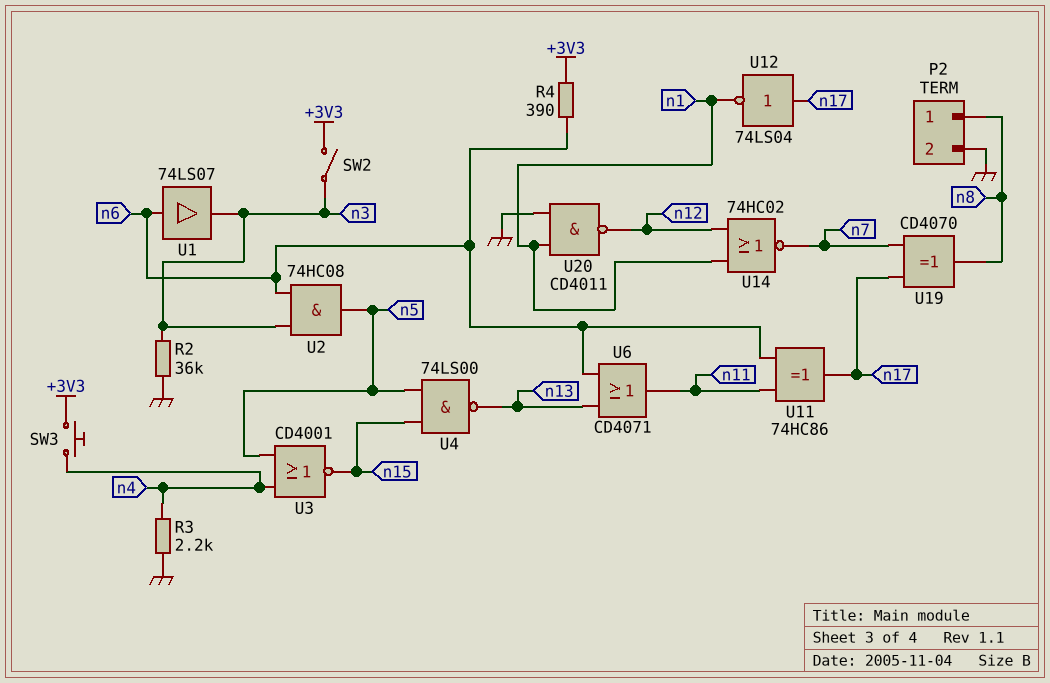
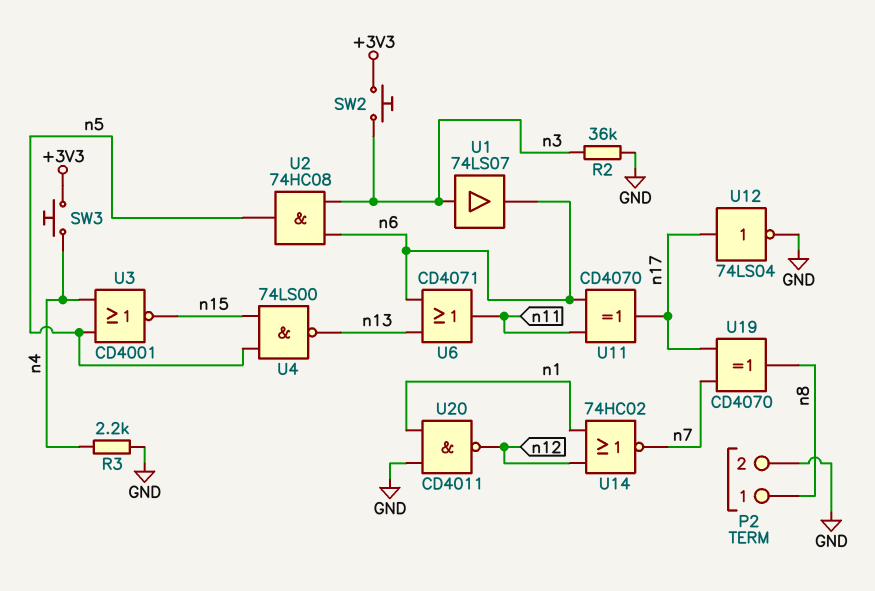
R4: 390 (+3V3, n6) -> none
SW2: switch (+3V3, n3) -> button (+3V3, n3)
U1: buffer 74LS07 (in n6, out n3) -> buffer 74LS07 (in n3, out n6)
U11: XOR 74HC86 (in n6, in n11, out n17) -> XOR CD4070 (in n6, in n11, out n17)
U12: NOT 74LS04 (in n17, out n1) -> NOT 74LS04 (in n17, out GND)

